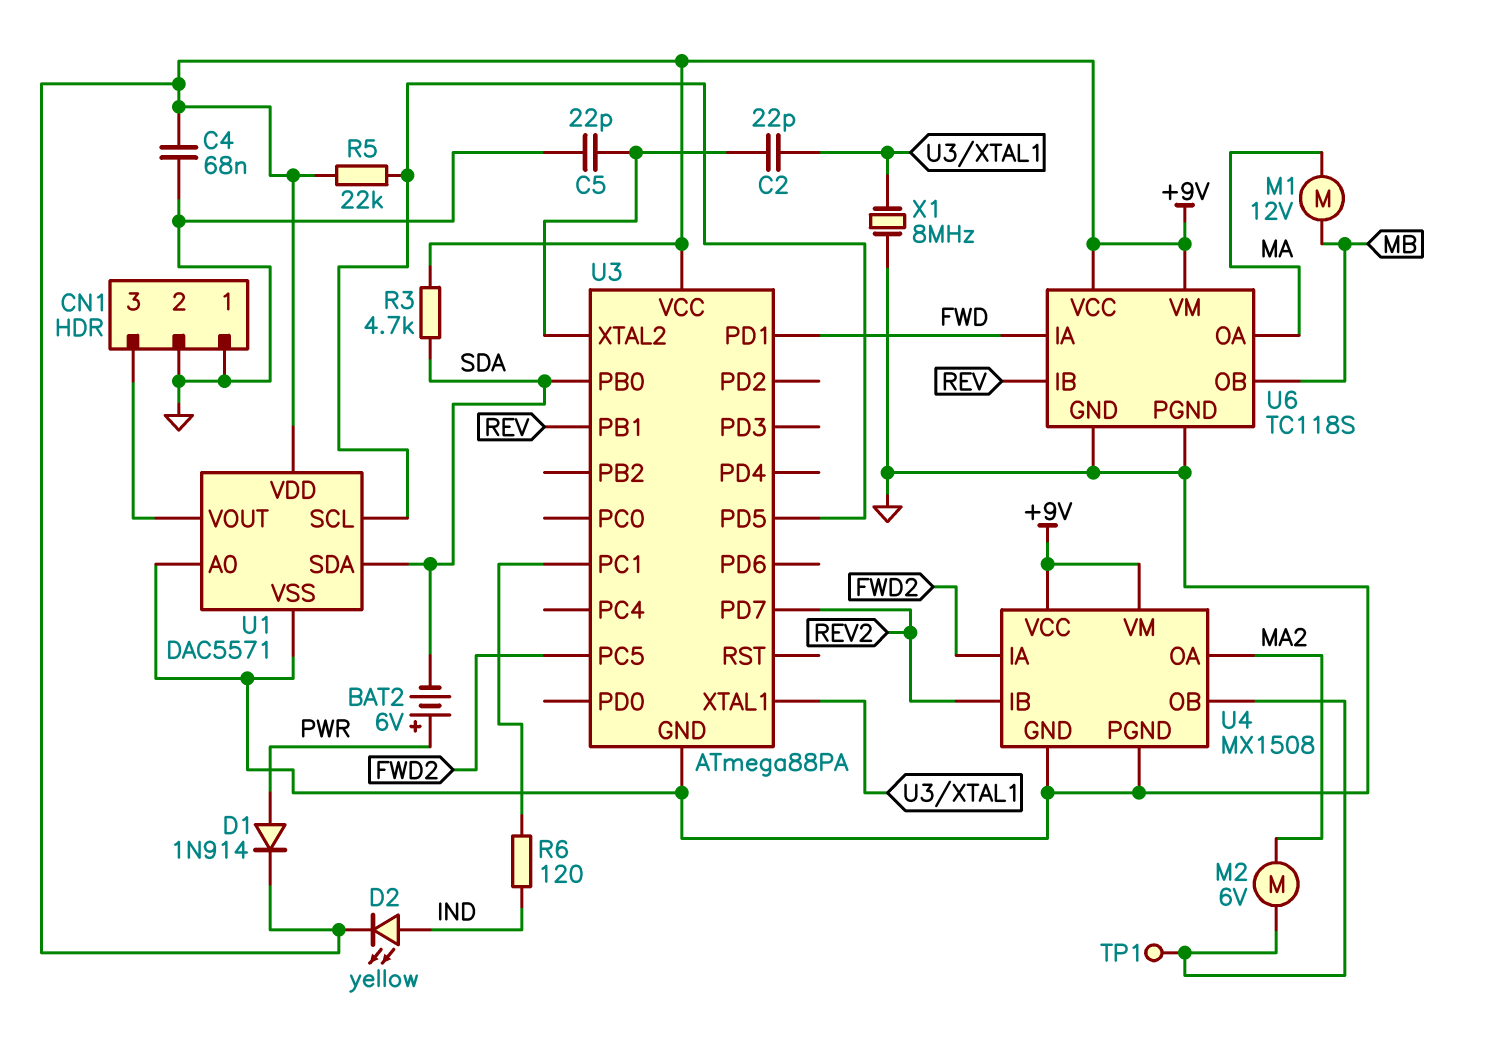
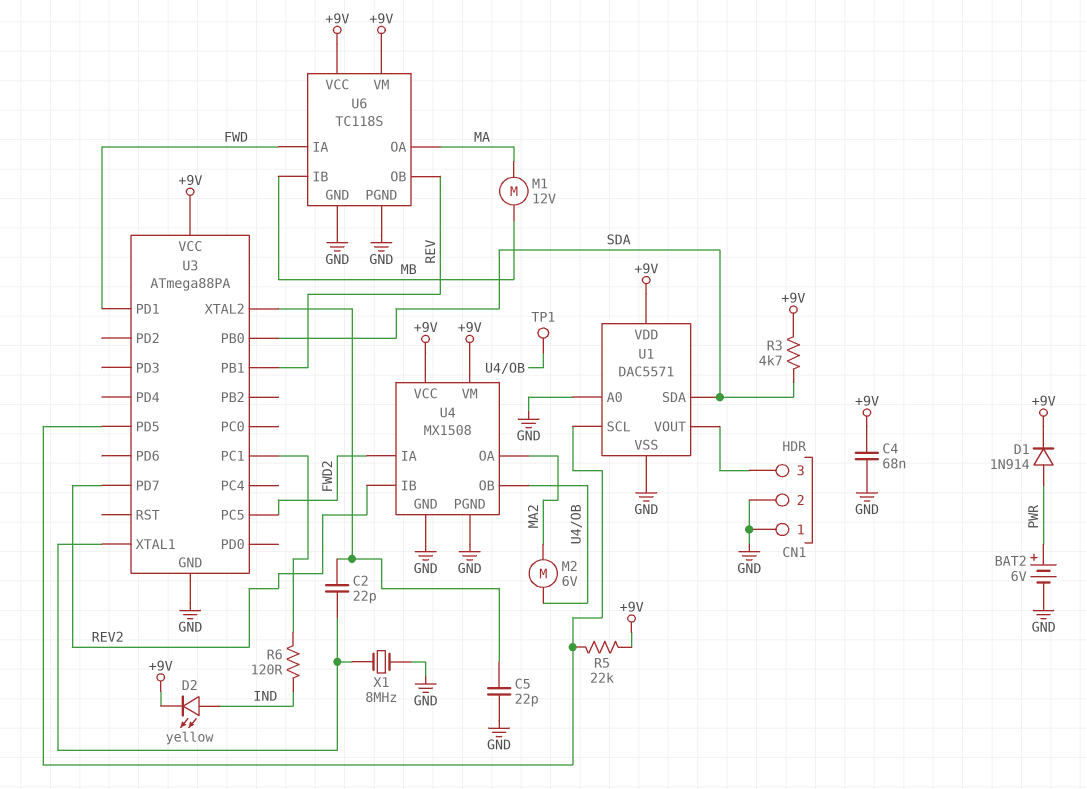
BAT2: 6V (plus PWR, minus SDA) -> 6V (plus PWR, minus GND)
U6 pin IB: REV -> MB
U6 pin OB: MB -> REV

